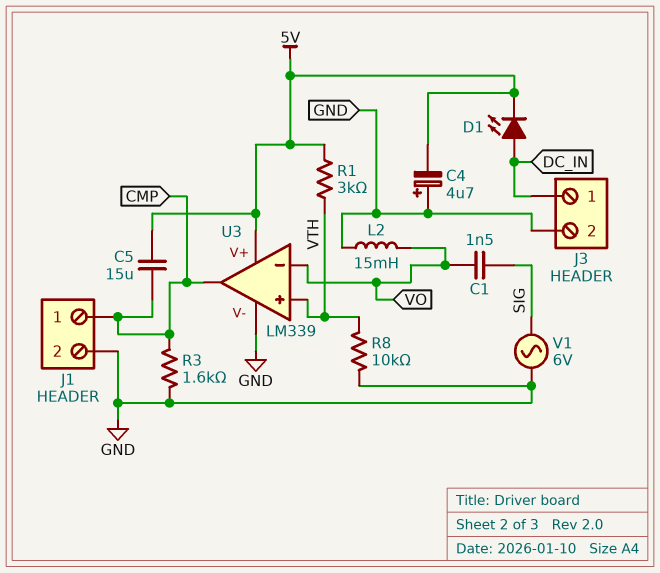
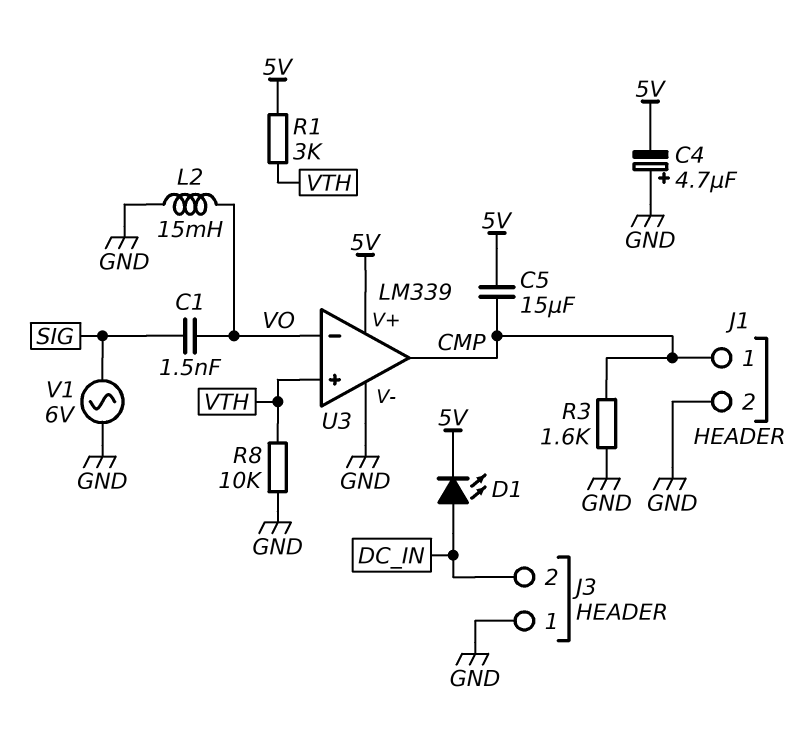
J3 pin 1: DC_IN -> GND
J3 pin 2: GND -> DC_IN

